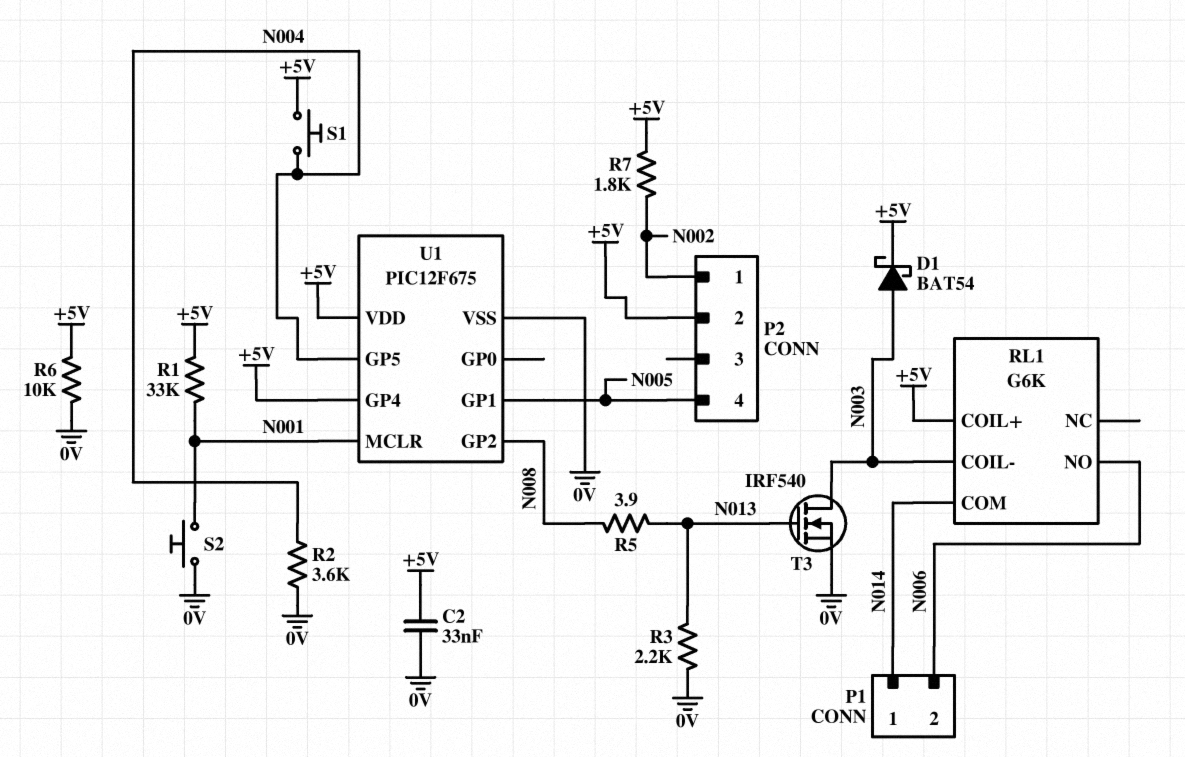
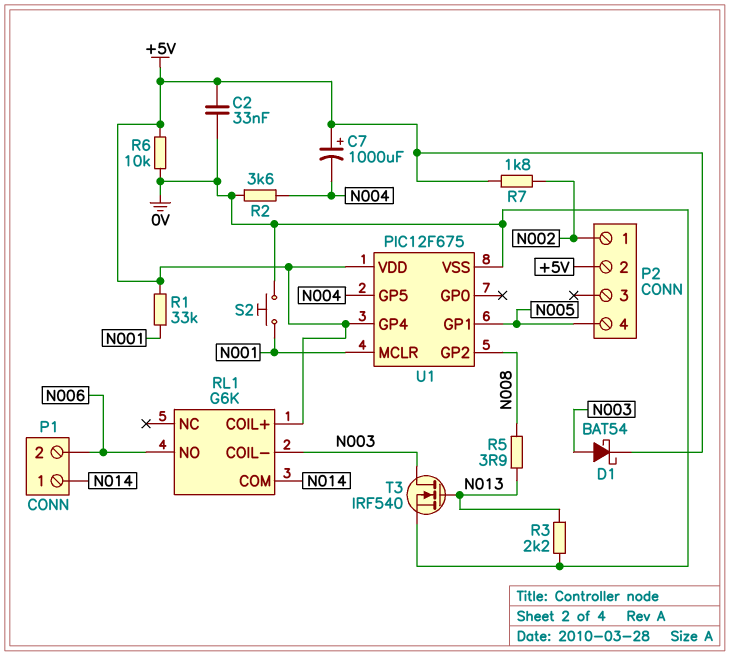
C7: none -> 1000uF (plus +5V, minus N004)
S1: button (+5V, N004) -> none

